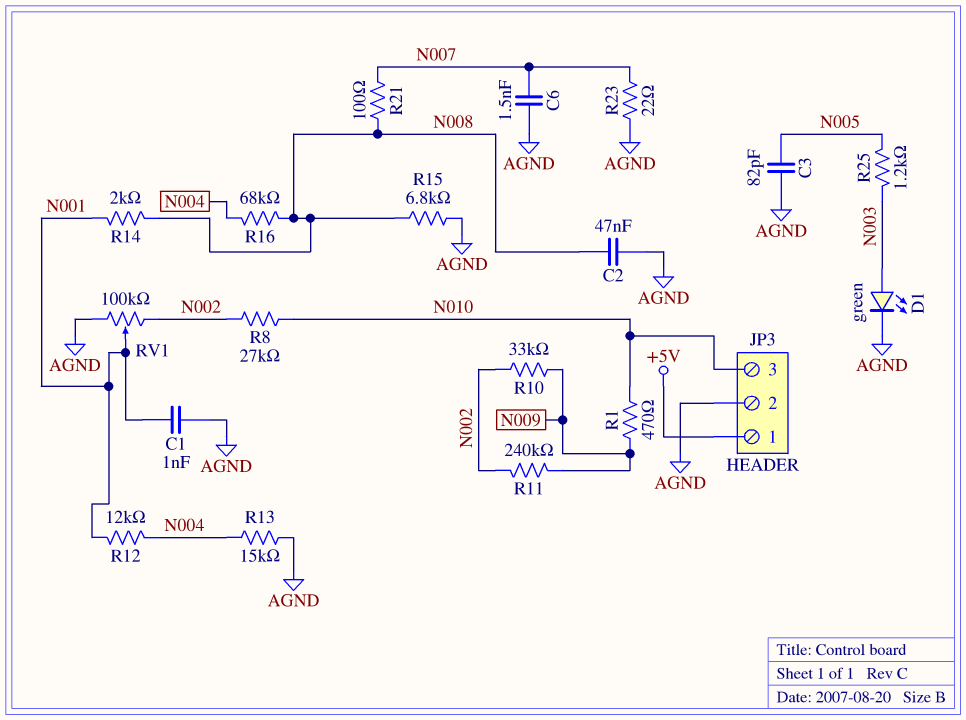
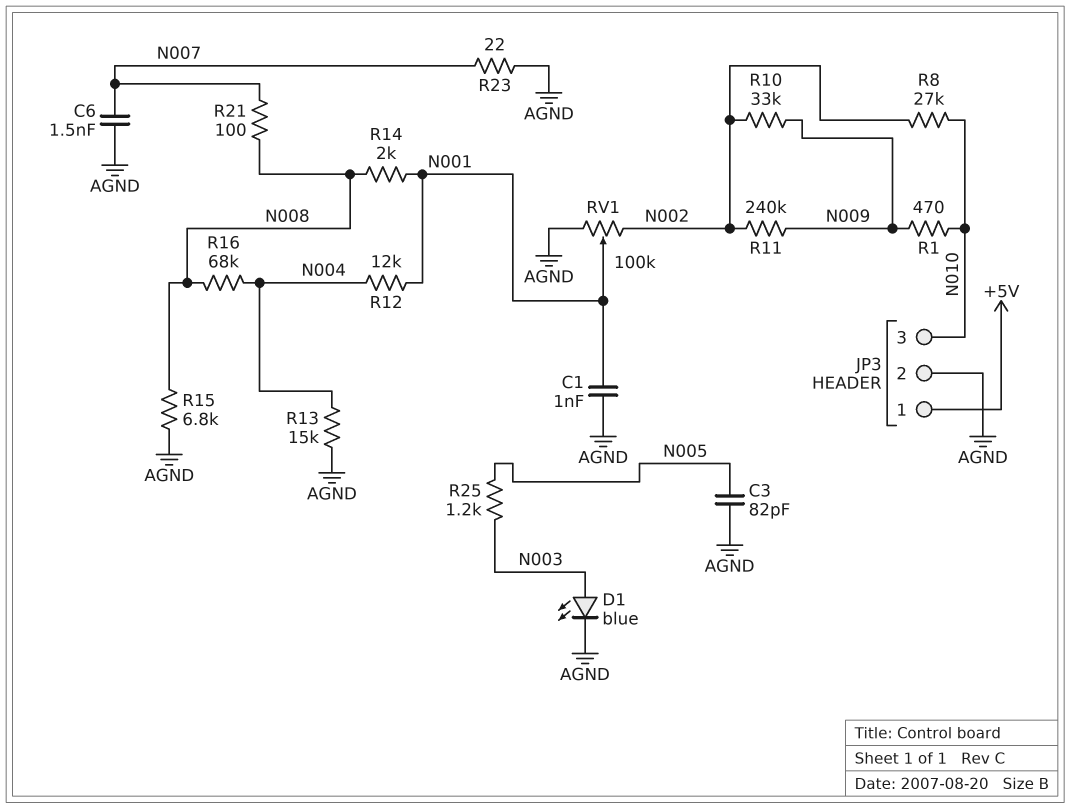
C2: 47nF (AGND, N008) -> none
D1: LED green (A N003, K AGND) -> LED blue (A N003, K AGND)

